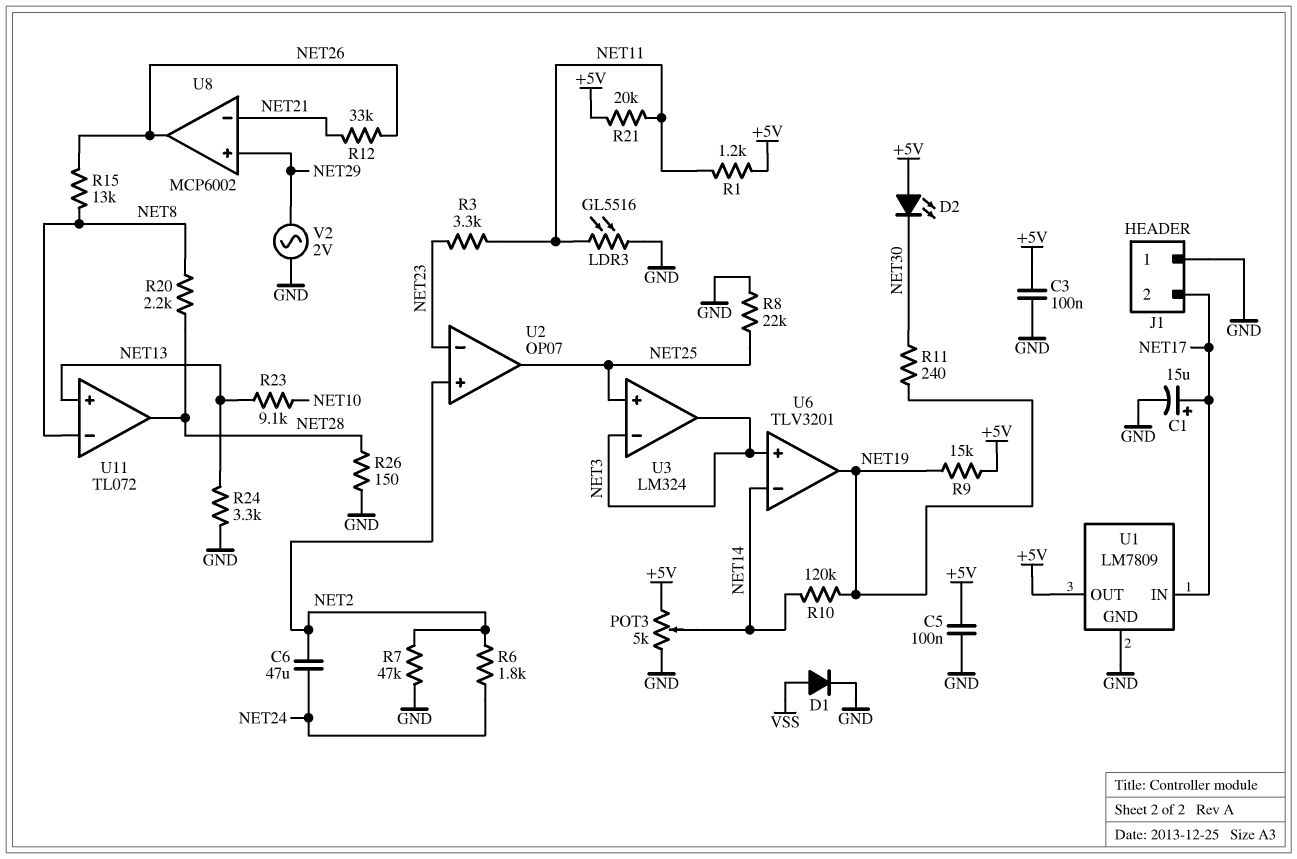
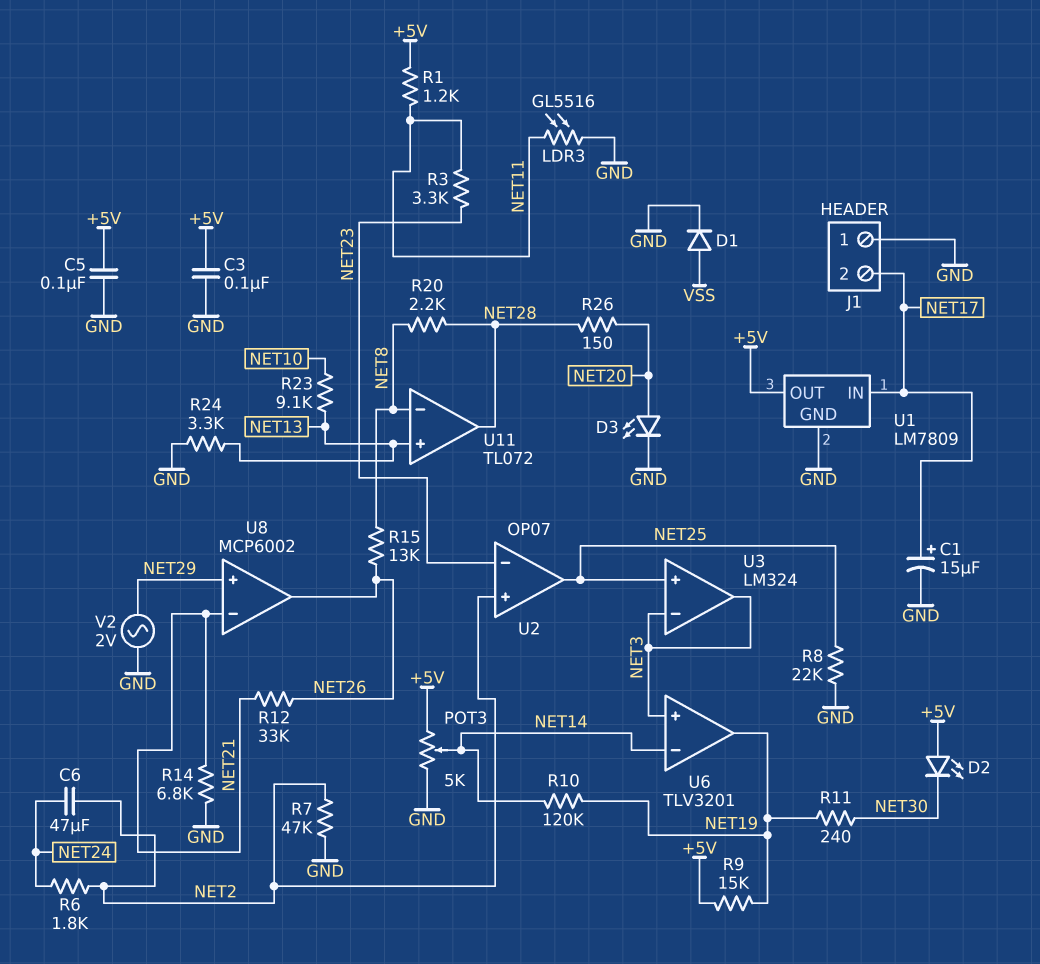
D3: none -> LED (A NET20, K GND)
R14: none -> 6.8k (GND, NET21)
R21: 20k (+5V, NET11) -> none
R26: 150 (GND, NET28) -> 150 (NET20, NET28)

